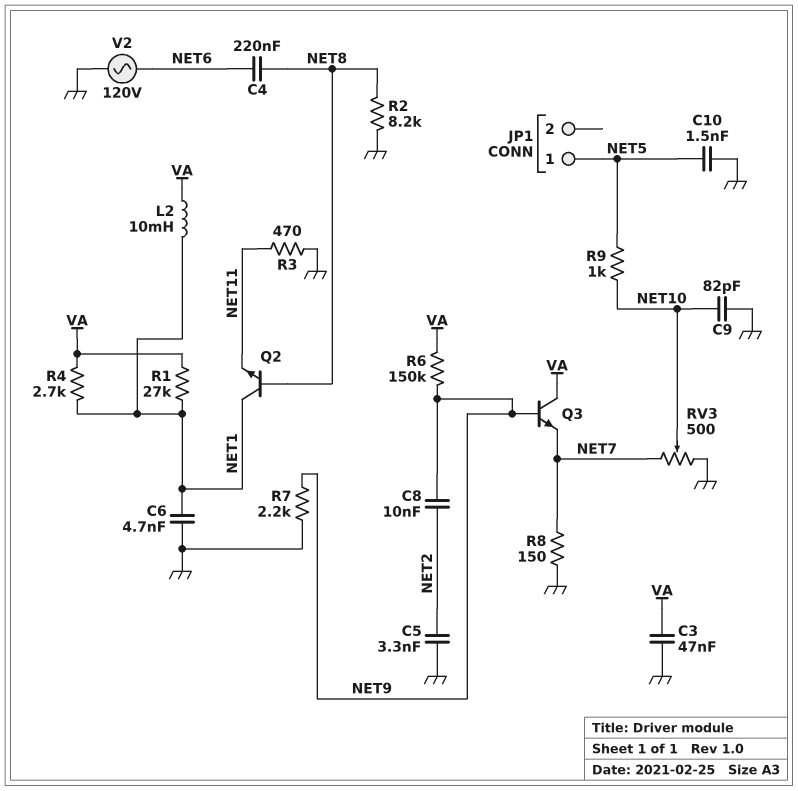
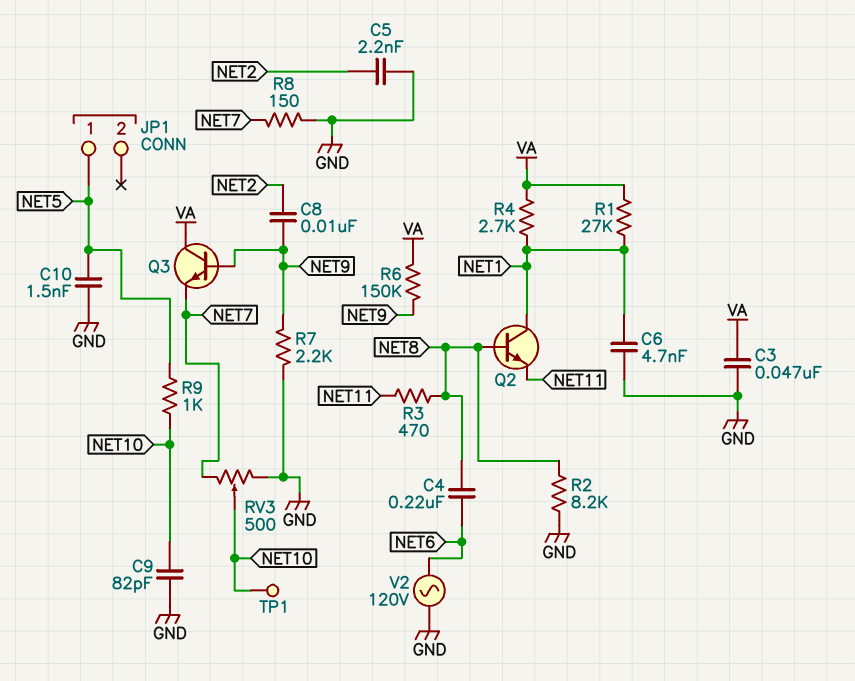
C5: 3.3nF (GND, NET2) -> 2.2nF (GND, NET2)
L2: 10mH (NET1, VA) -> none
R3: 470 (GND, NET11) -> 470 (NET8, NET11)
TP1: none -> test point (NET10)

